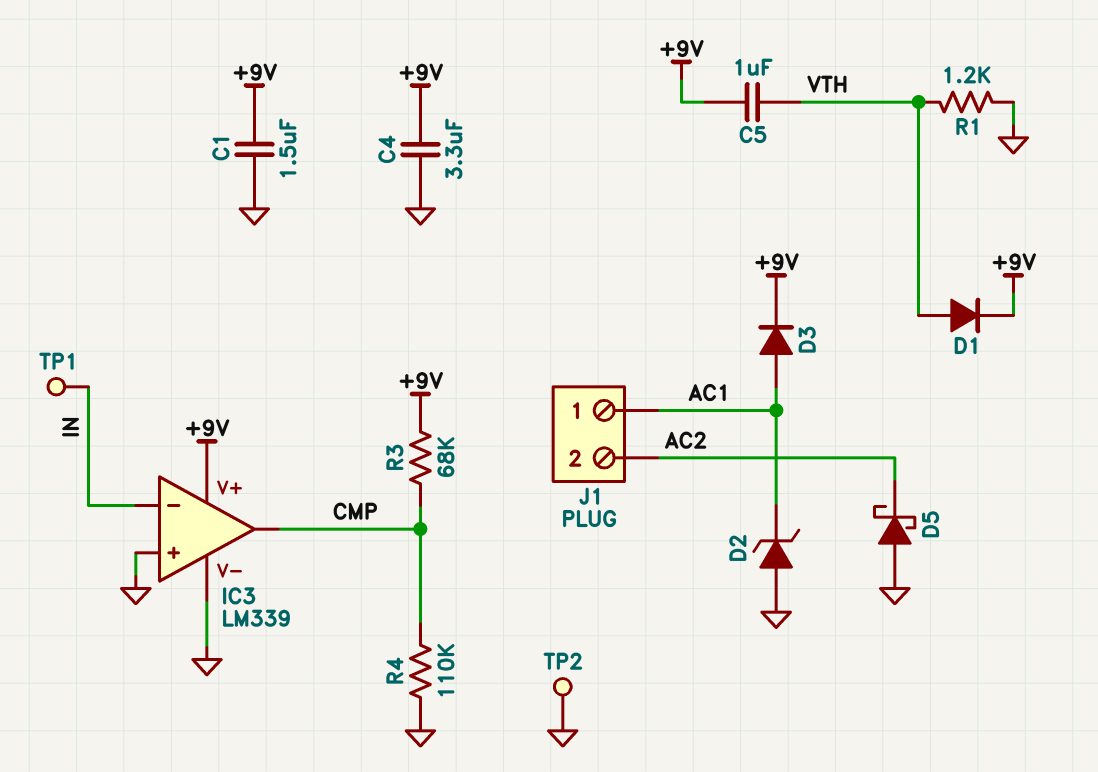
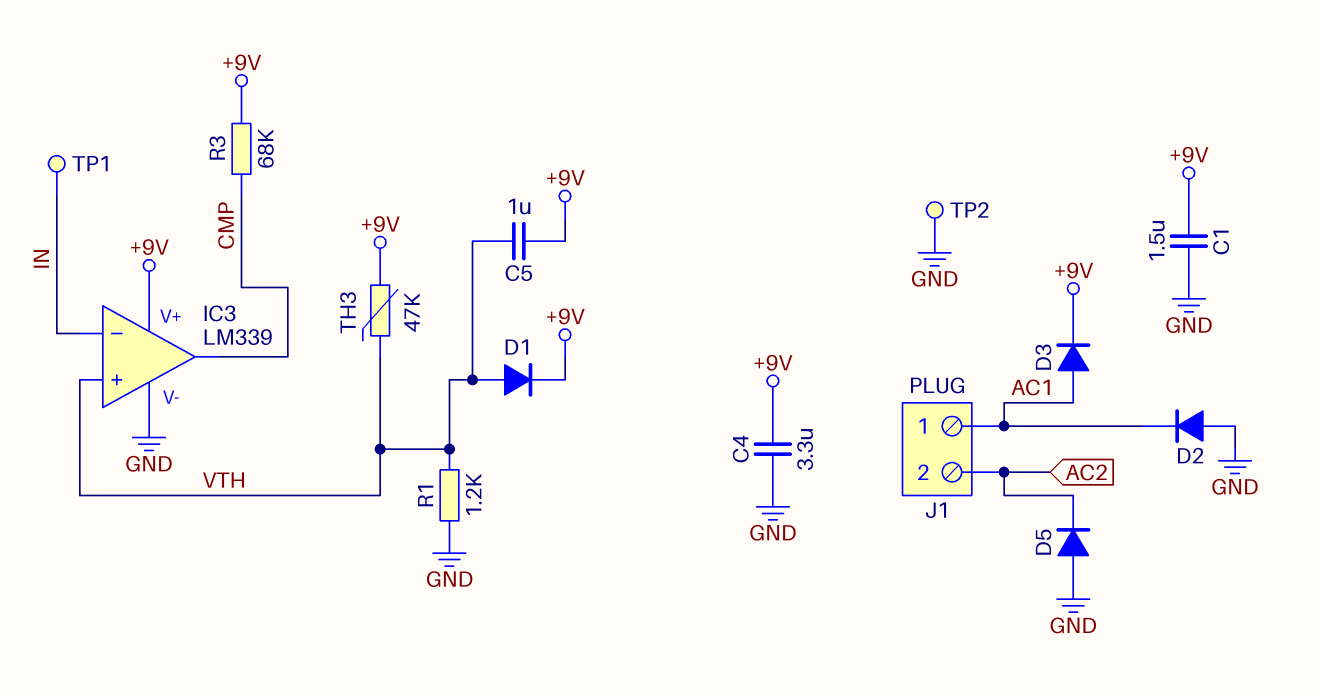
D2: zener (A GND, K AC1) -> diode (A GND, K AC1)
D5: schottky (A GND, K AC2) -> diode (A GND, K AC2)
IC3 pin in+: GND -> VTH
R4: 110k (CMP, GND) -> none
TH3: none -> 47k (+9V, VTH)

